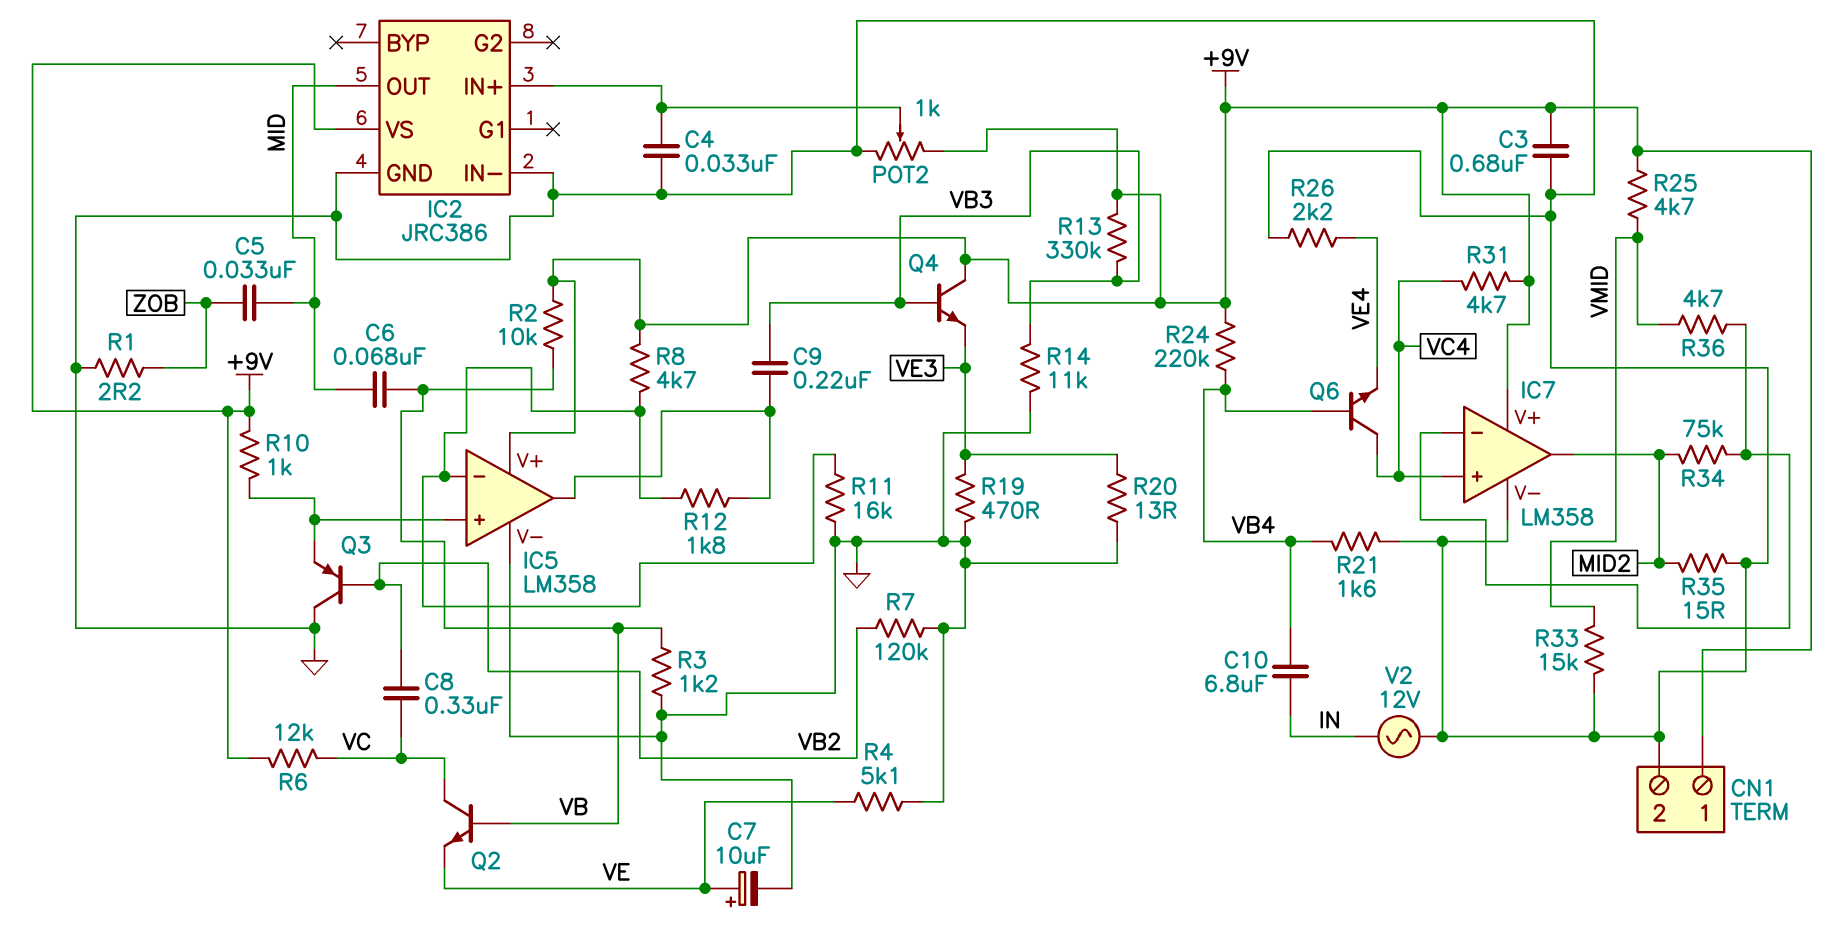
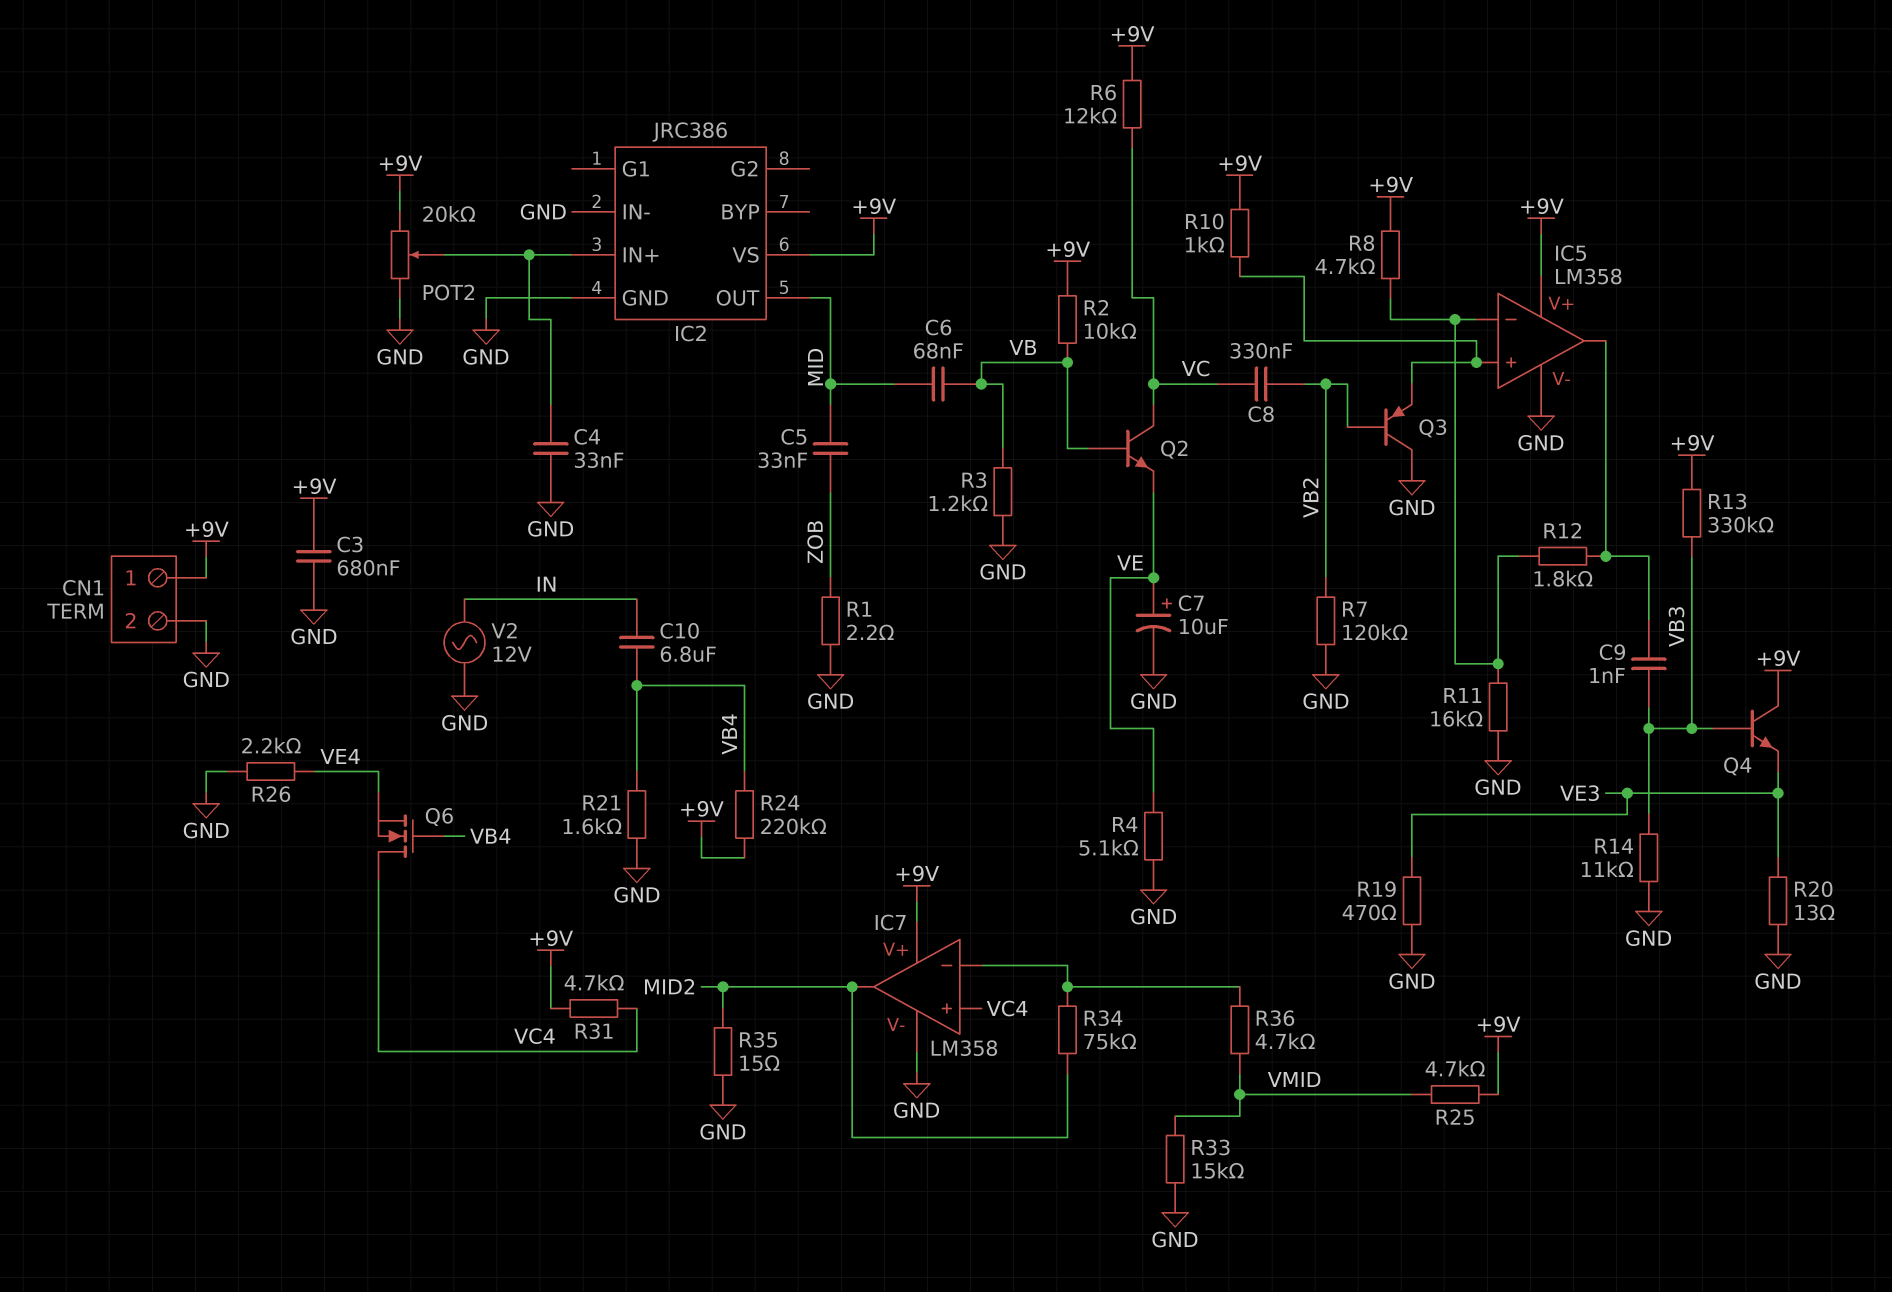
C9: 220nF (IC5/out, VB3) -> 1nF (IC5/out, VB3)
POT2: 1k (+9V, GND, wiper IC2/IN+) -> 20k (+9V, GND, wiper IC2/IN+)
Q6: NPN (B VB4, C VC4, E VE4) -> NMOS (G VB4, D VC4, S VE4)

